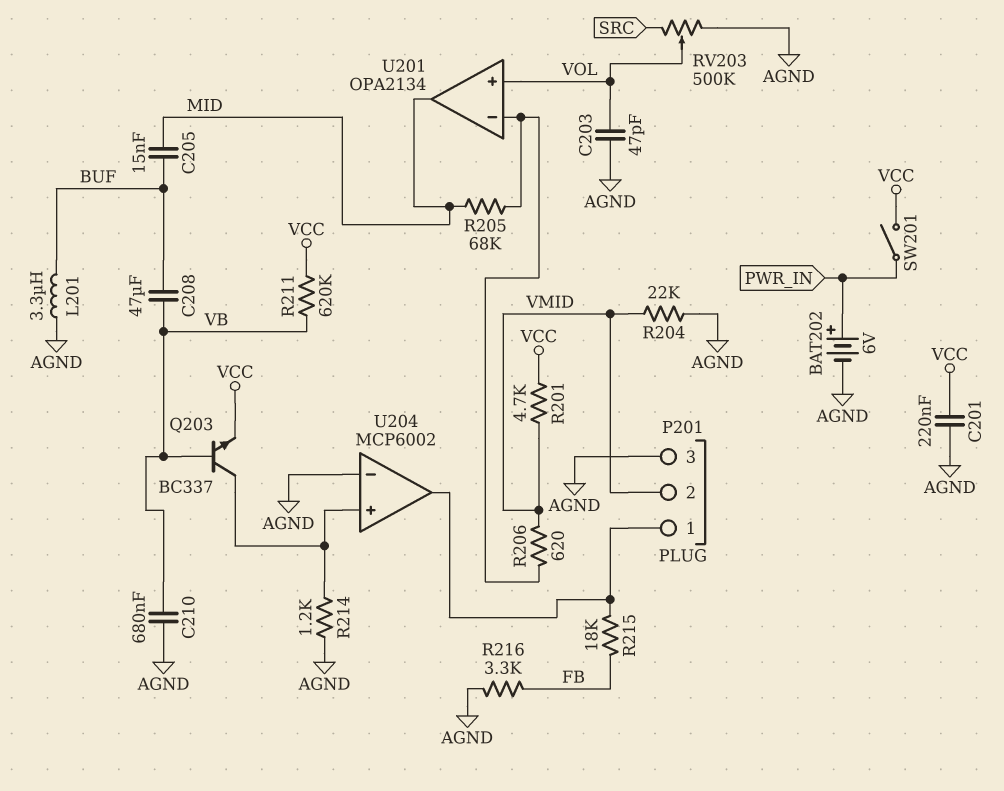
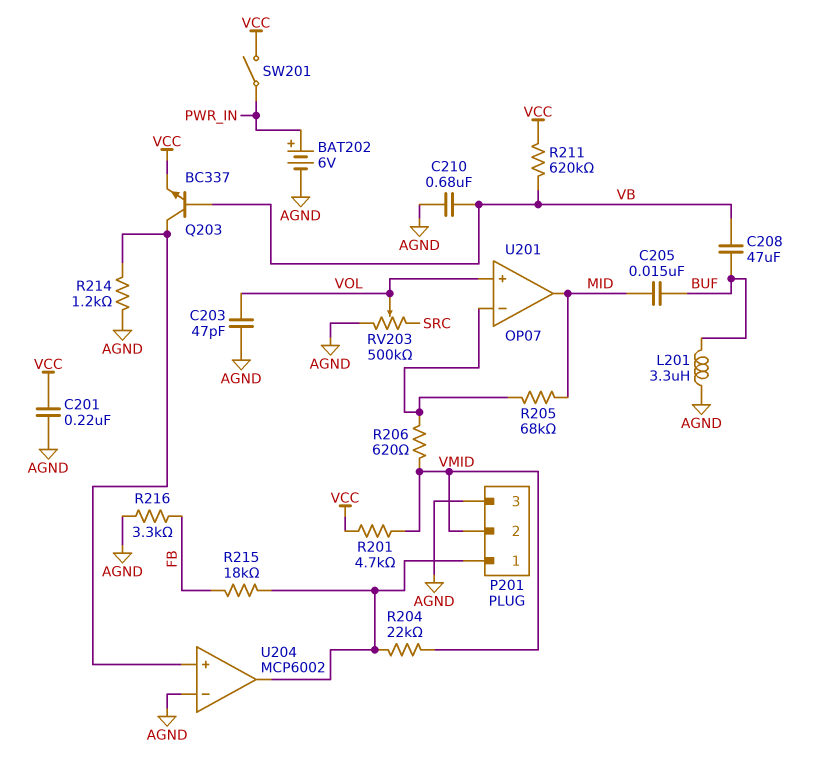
R204: 22k (AGND, VMID) -> 22k (P201/1, VMID)
U201: OPA2134 -> OP07

